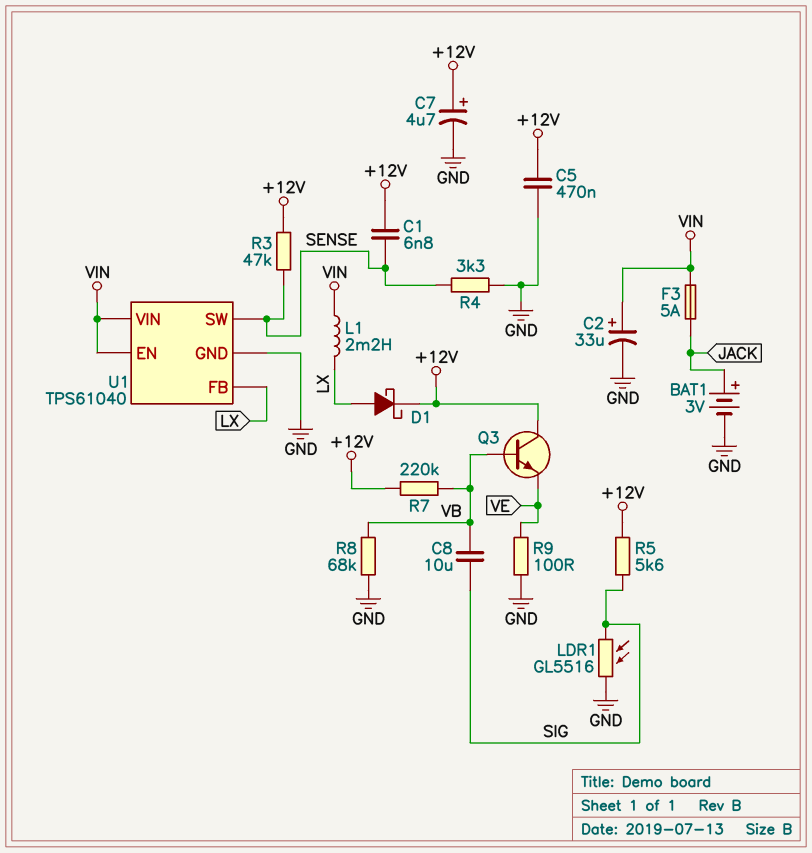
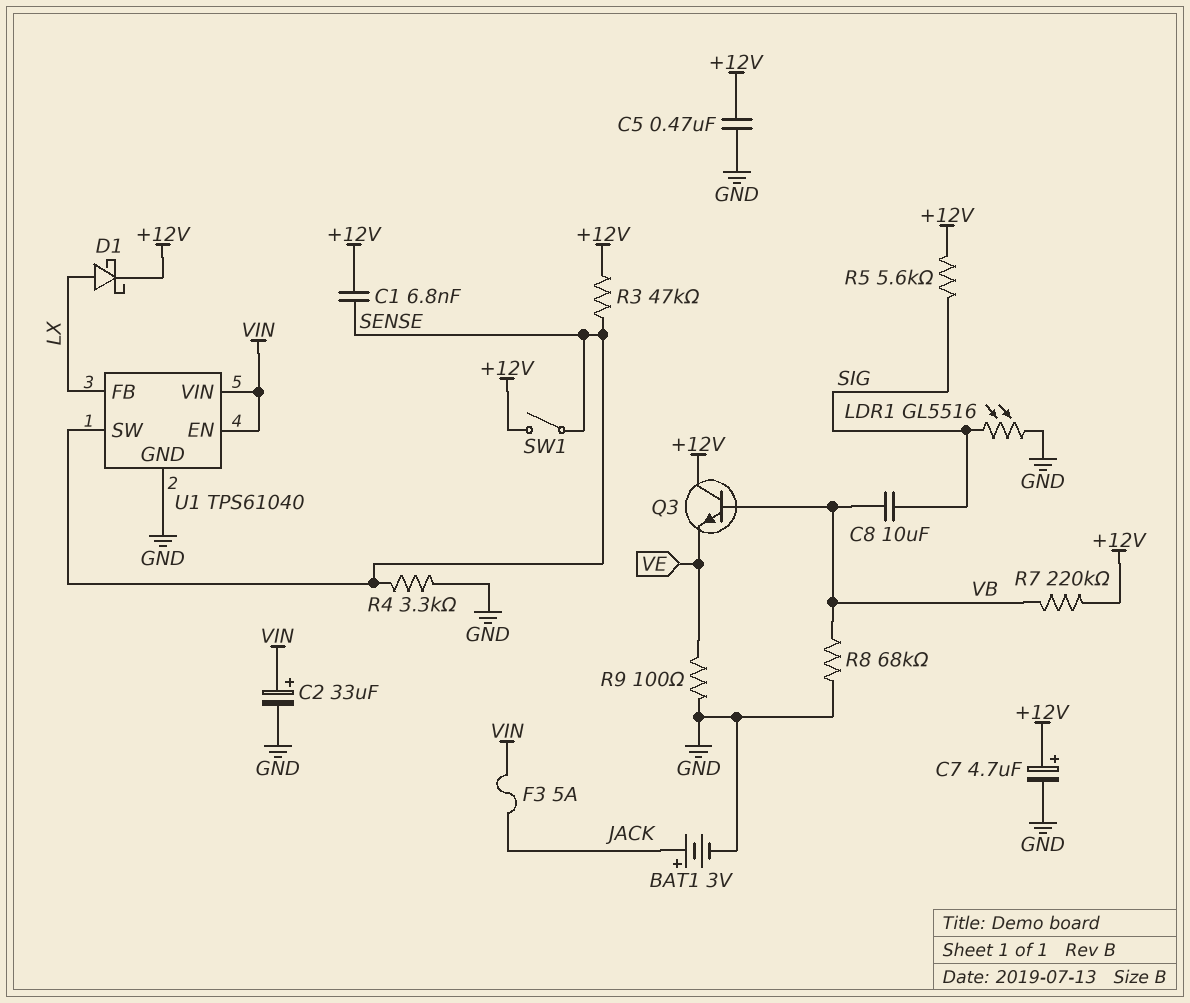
L1: 2.2mH (LX, VIN) -> none
SW1: none -> switch (+12V, SENSE)

